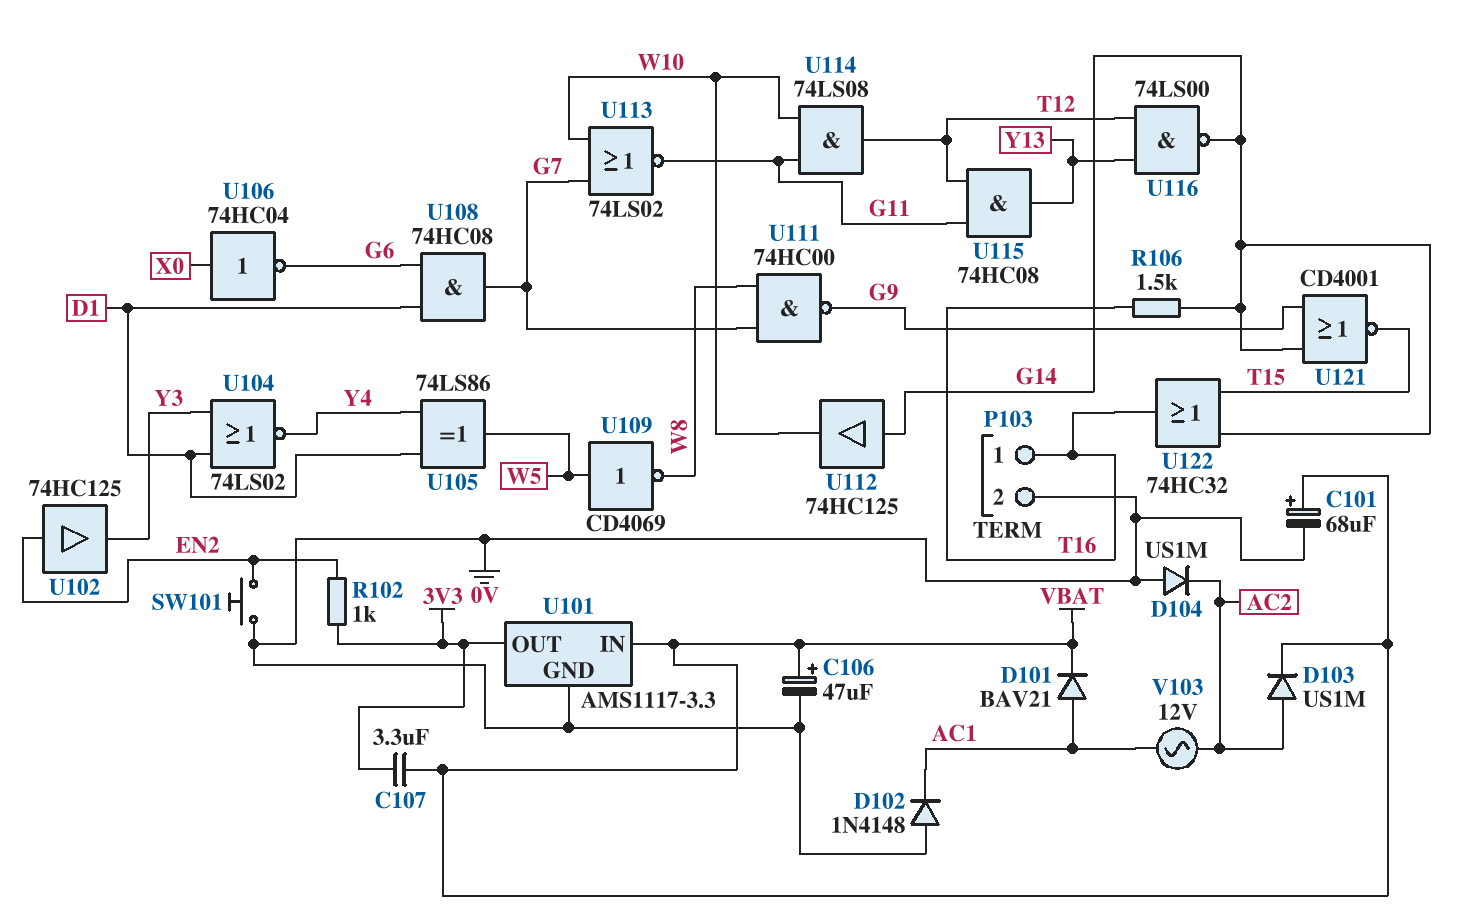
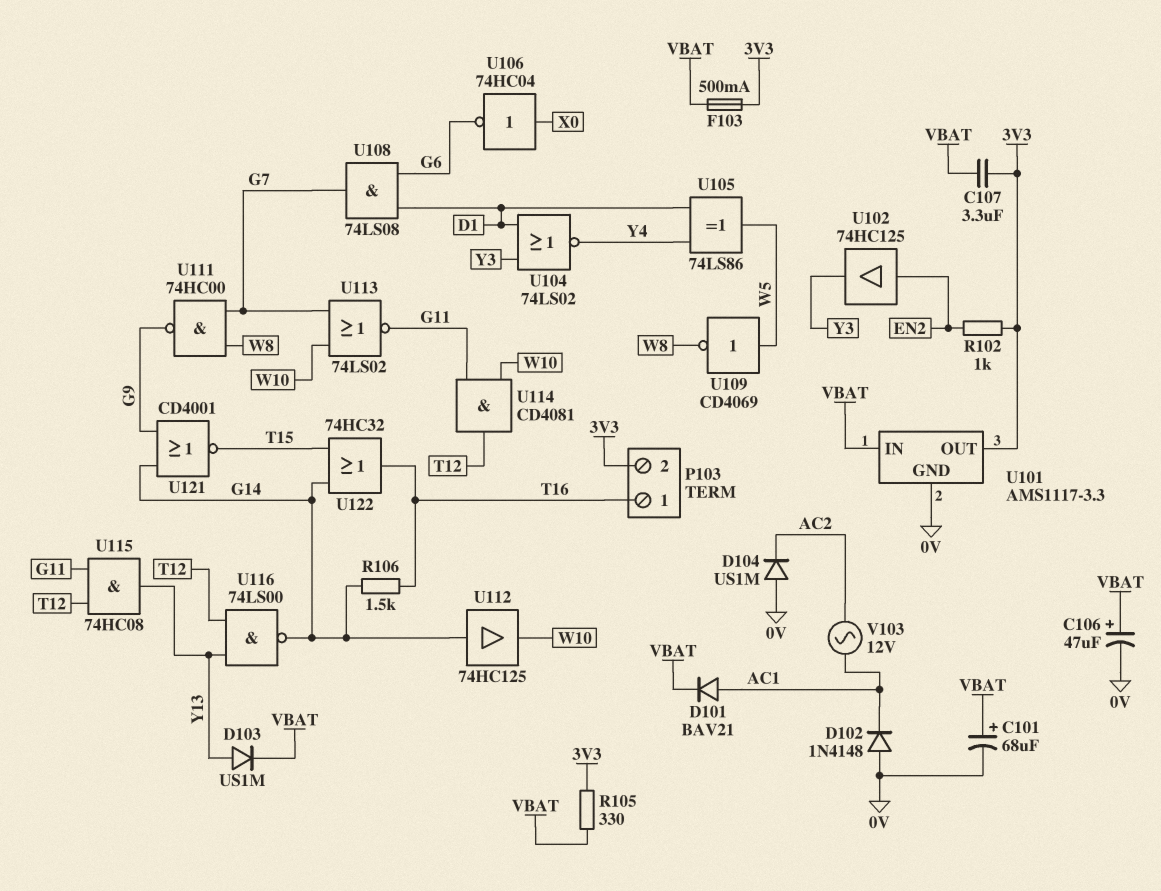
D103: diode US1M (A AC2, K VBAT) -> diode US1M (A Y13, K VBAT)
F103: none -> 500mA (3V3, VBAT)
P103 pin 2: 0V -> 3V3
R105: none -> 330 (3V3, VBAT)
SW101: button (0V, EN2) -> none
U108: AND 74HC08 (in D1, in G6, out G7) -> AND 74LS08 (in D1, in G6, out G7)
U114: AND 74LS08 (in G11, in W10, out T12) -> AND CD4081 (in G11, in W10, out T12)

